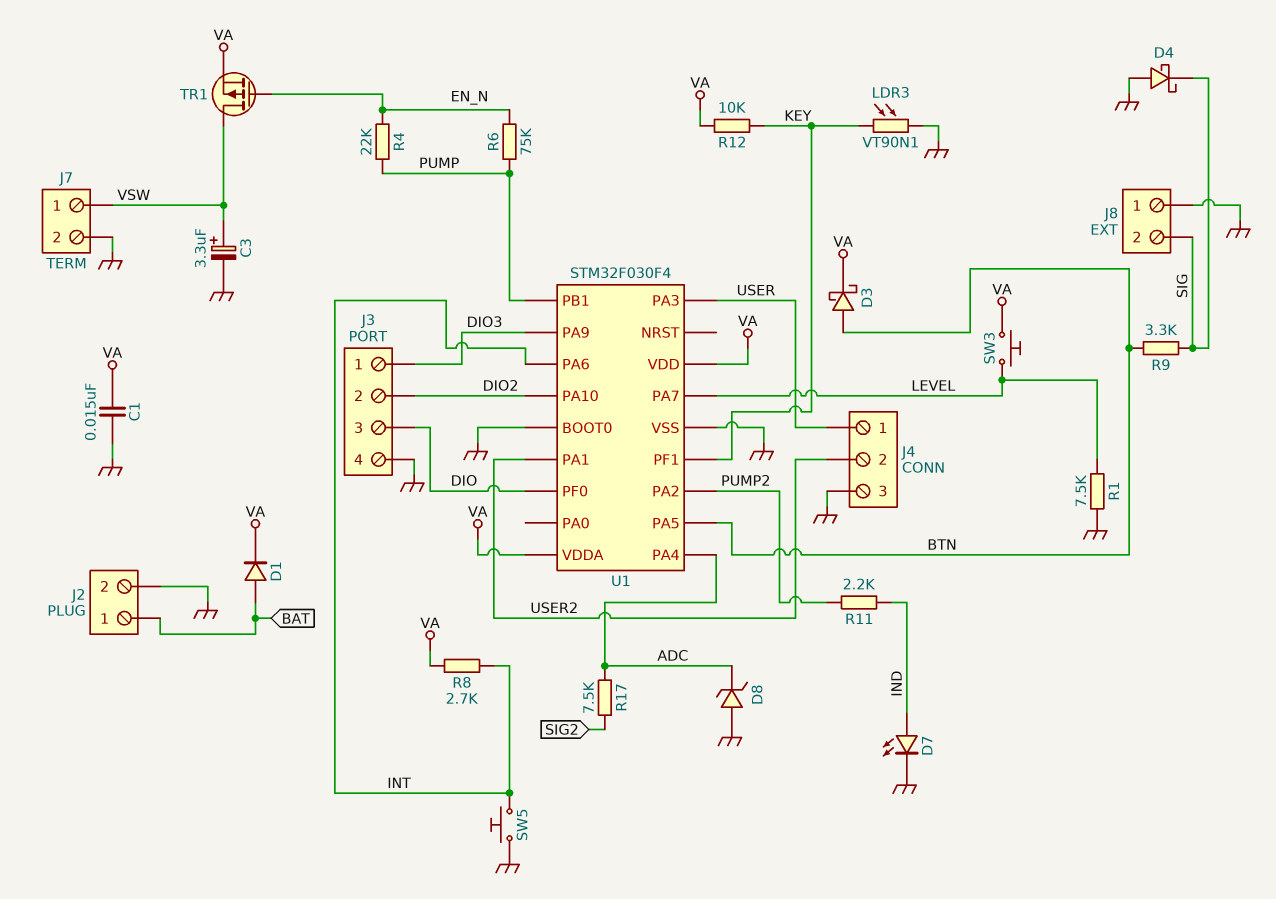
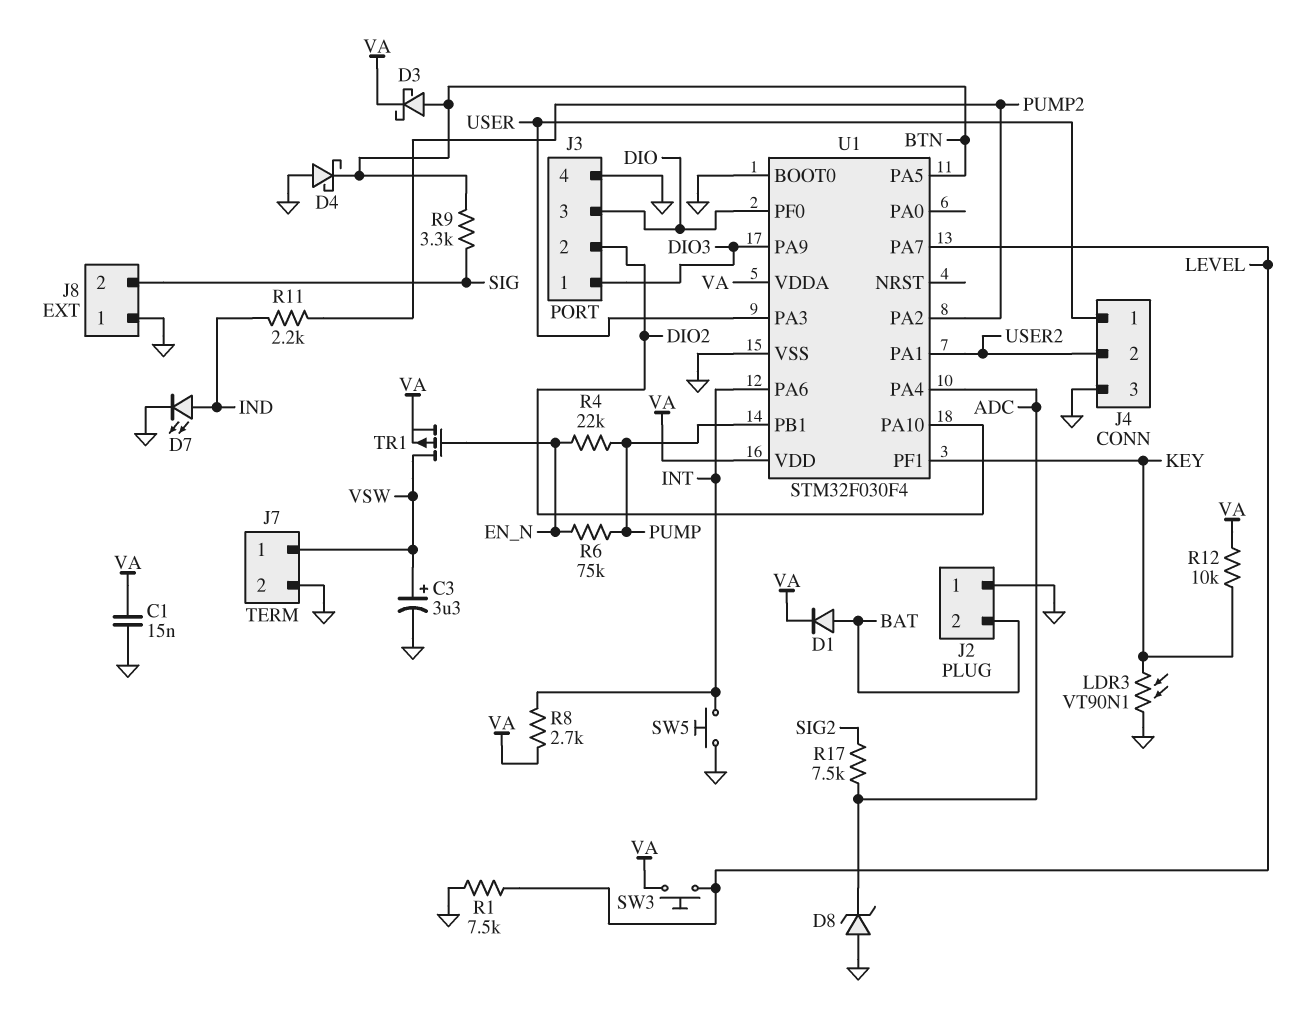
D4: schottky (A GND, K SIG) -> schottky (A GND, K BTN)
J2 pin 1: BAT -> GND
J2 pin 2: GND -> BAT

